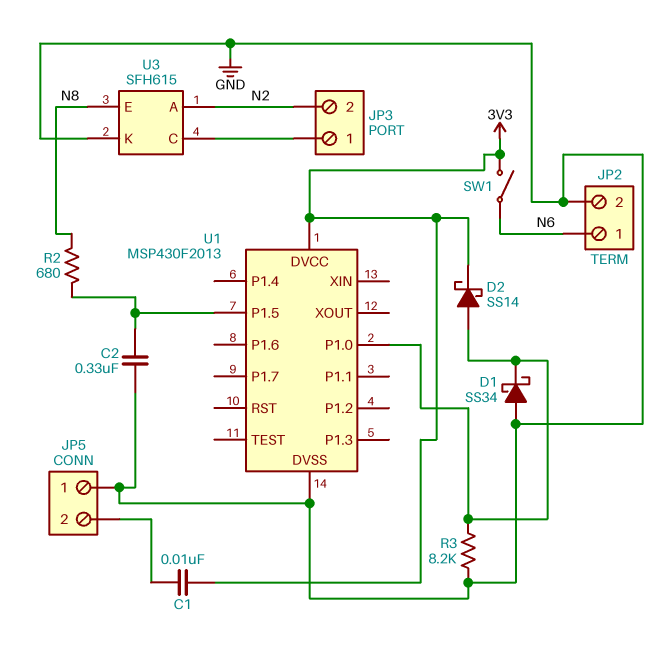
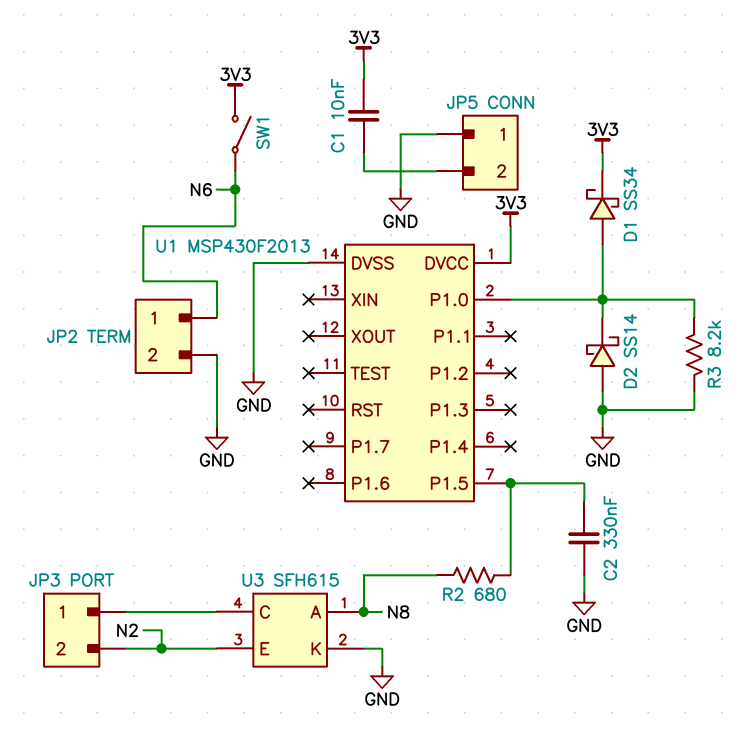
D1: schottky SS34 (A GND, K U1/P1.0) -> schottky SS34 (A U1/P1.0, K 3V3)
D2: schottky SS14 (A U1/P1.0, K 3V3) -> schottky SS14 (A GND, K U1/P1.0)
U3 pin A: N2 -> N8
U3 pin E: N8 -> N2

